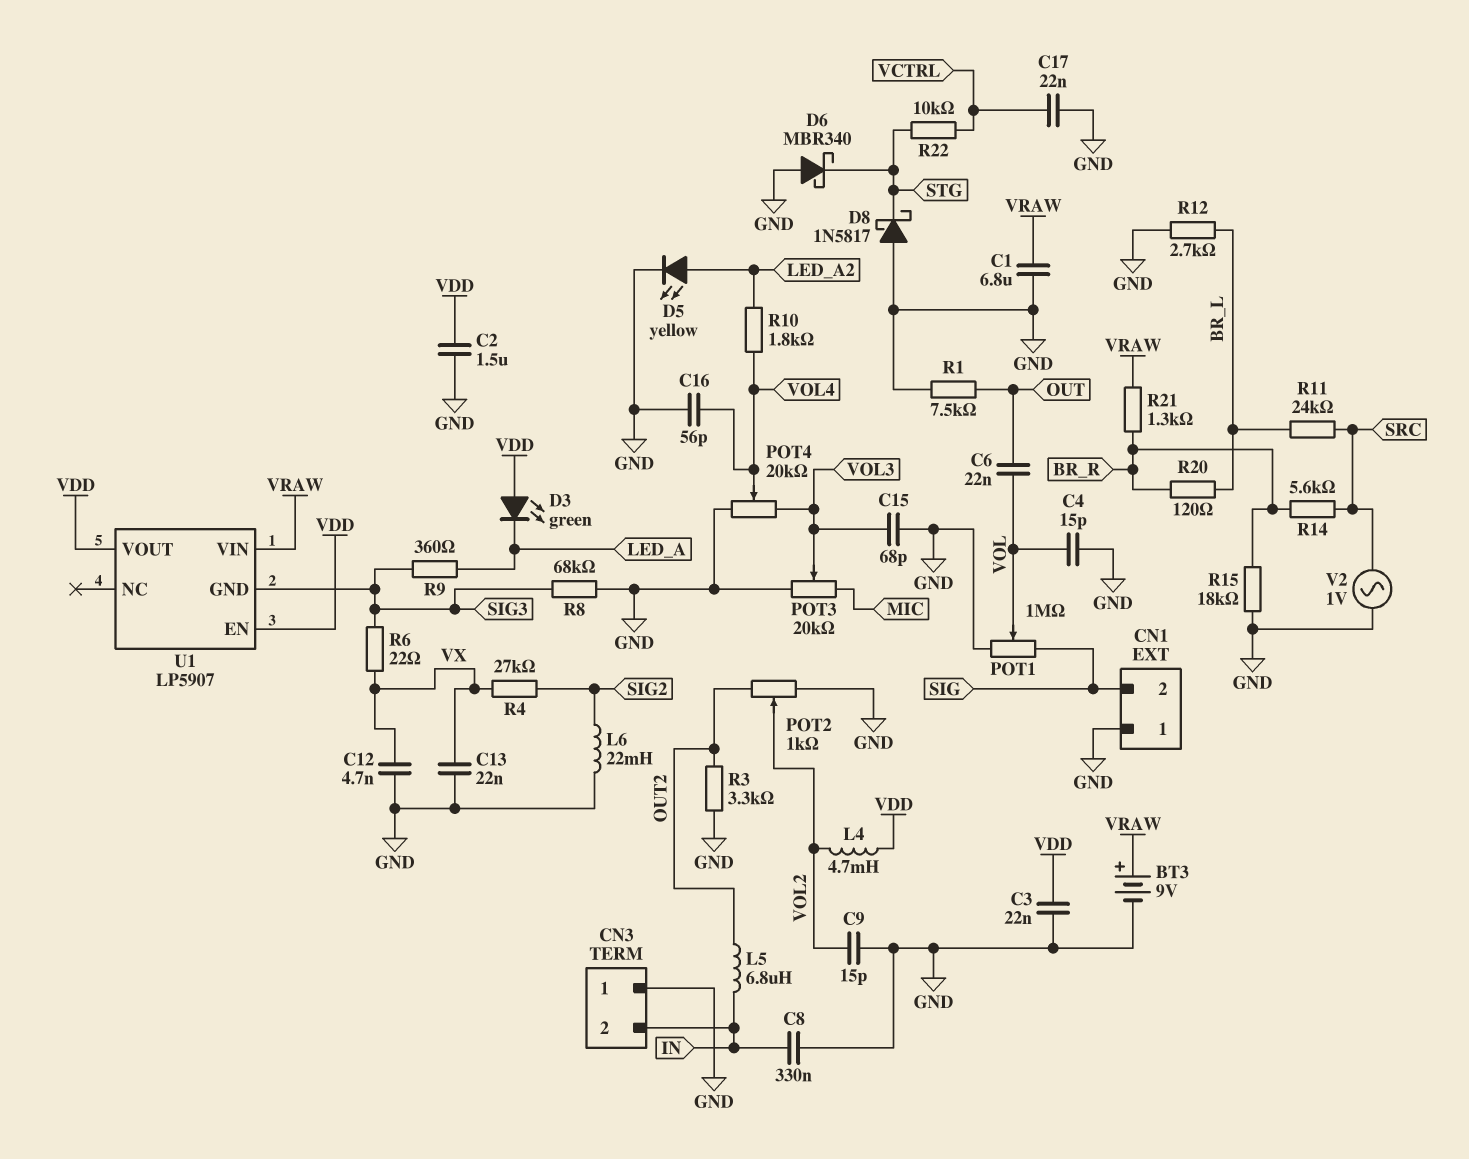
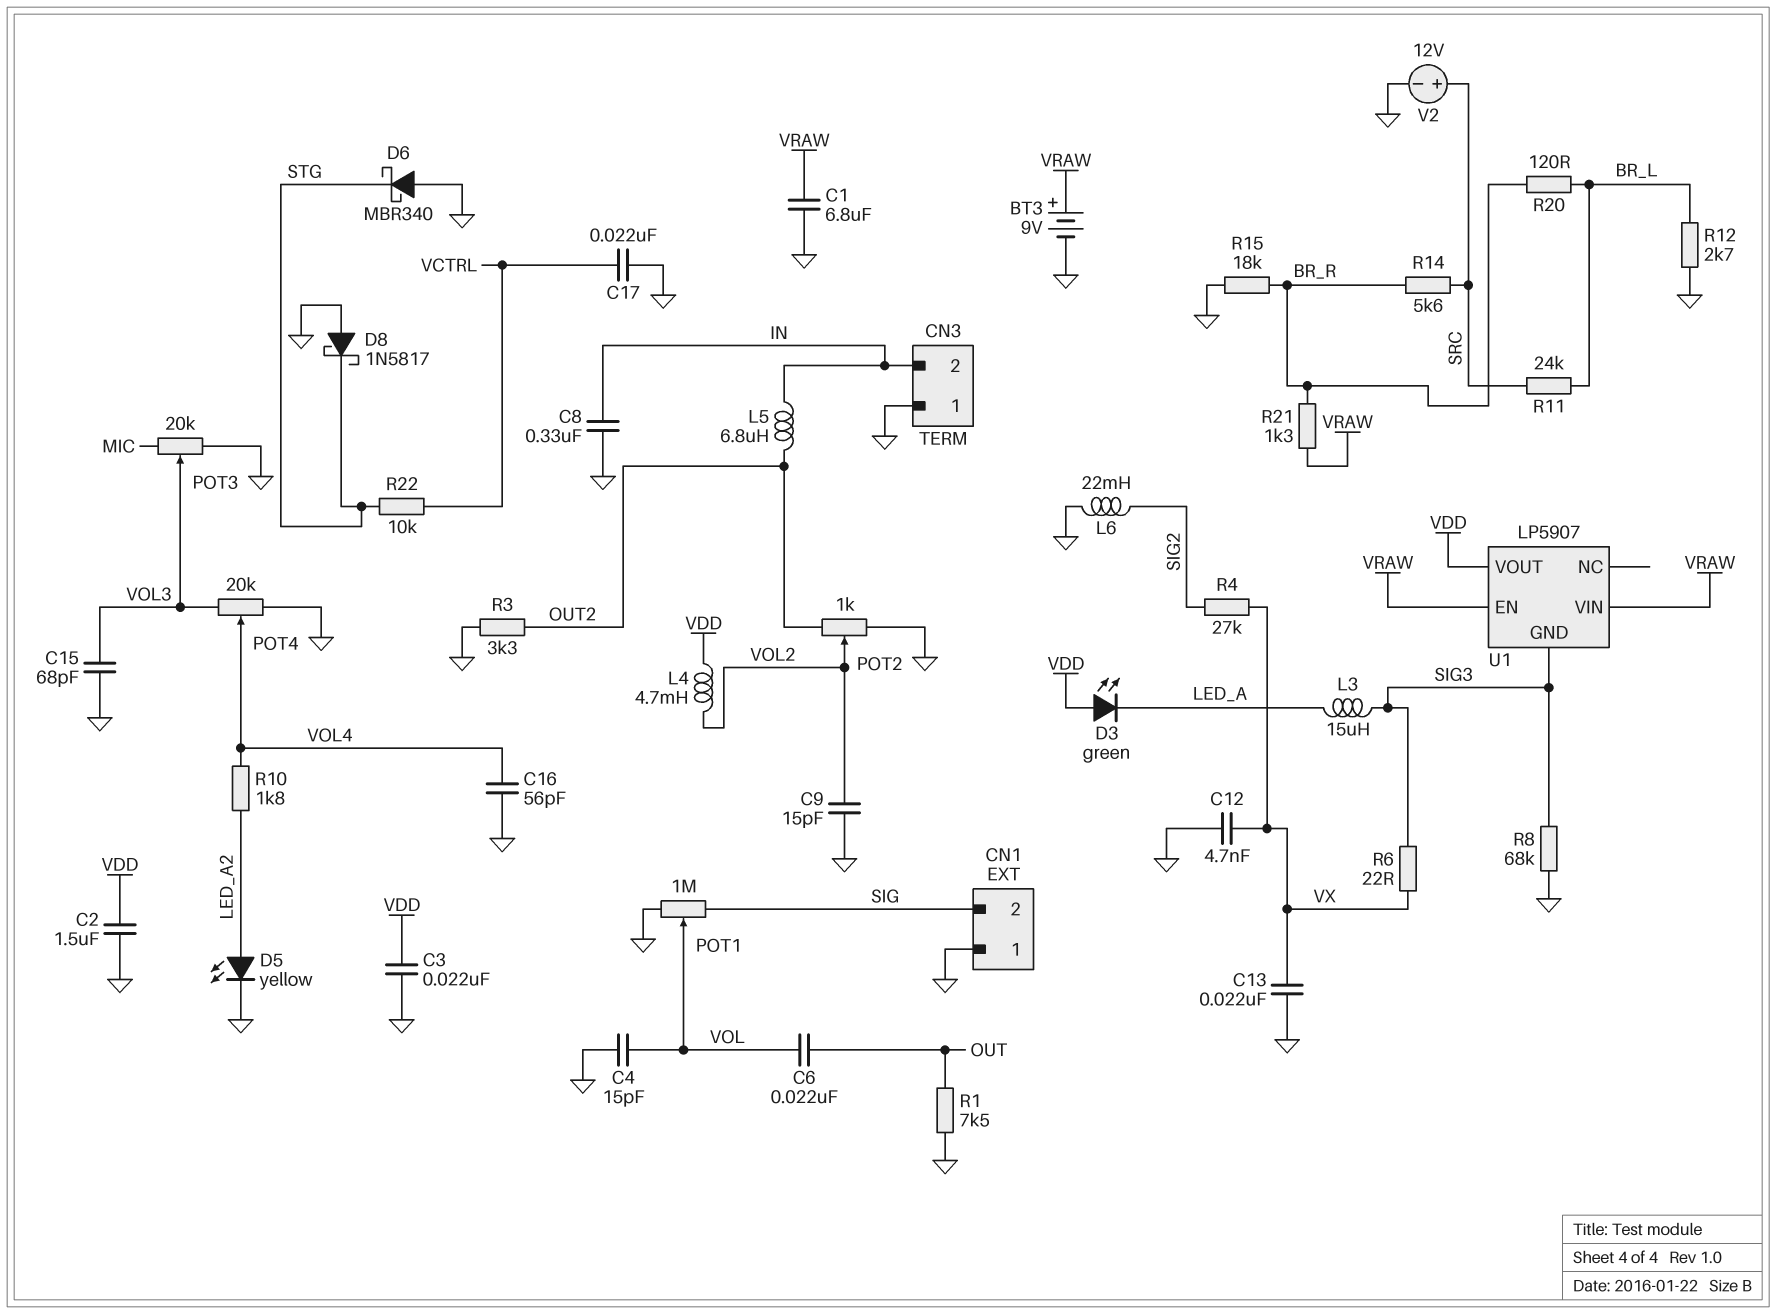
L3: none -> 15uH (LED_A, SIG3)
R9: 360 (LED_A, SIG3) -> none
U1 pin EN: VDD -> VRAW
V2: AC 1V (GND, SRC) -> 12V (plus SRC, minus GND)

